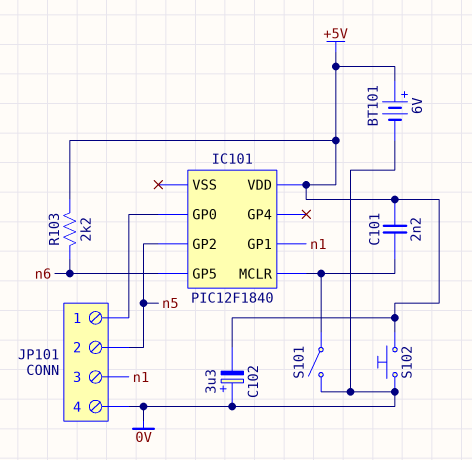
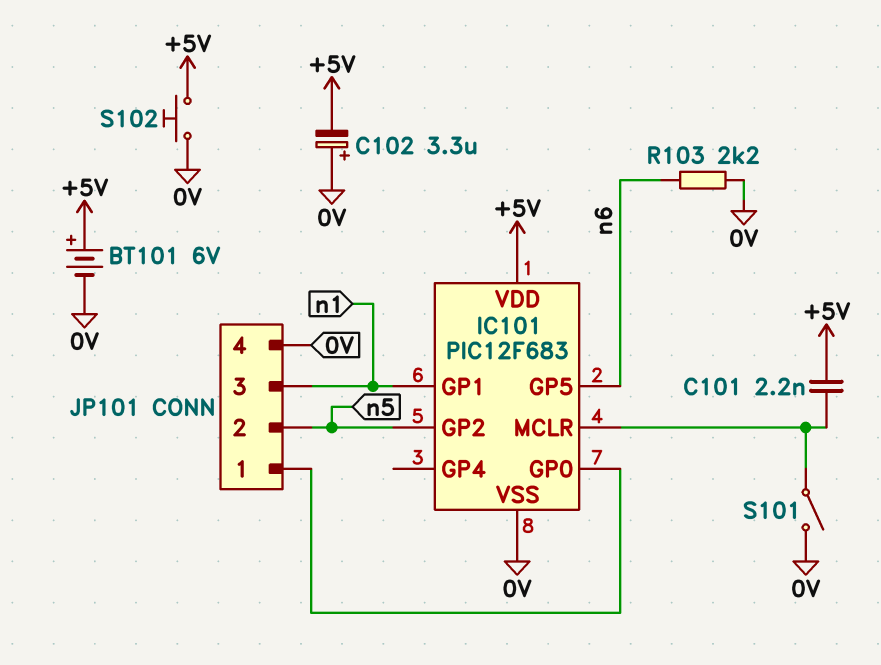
IC101: PIC12F1840 -> PIC12F683
IC101 pin VSS: none -> 0V
R103: 2.2k (+5V, n6) -> 2.2k (0V, n6)

